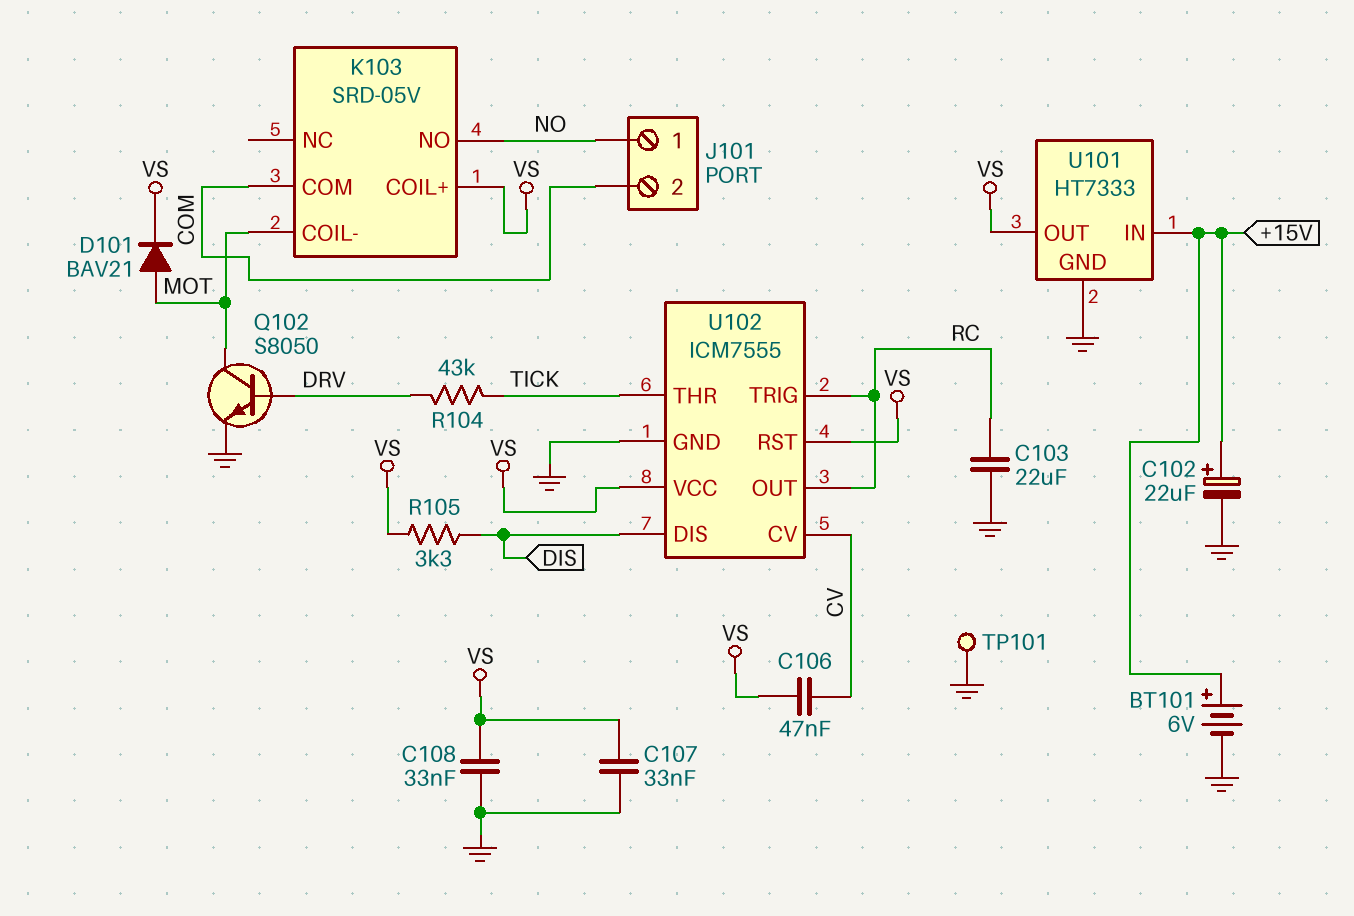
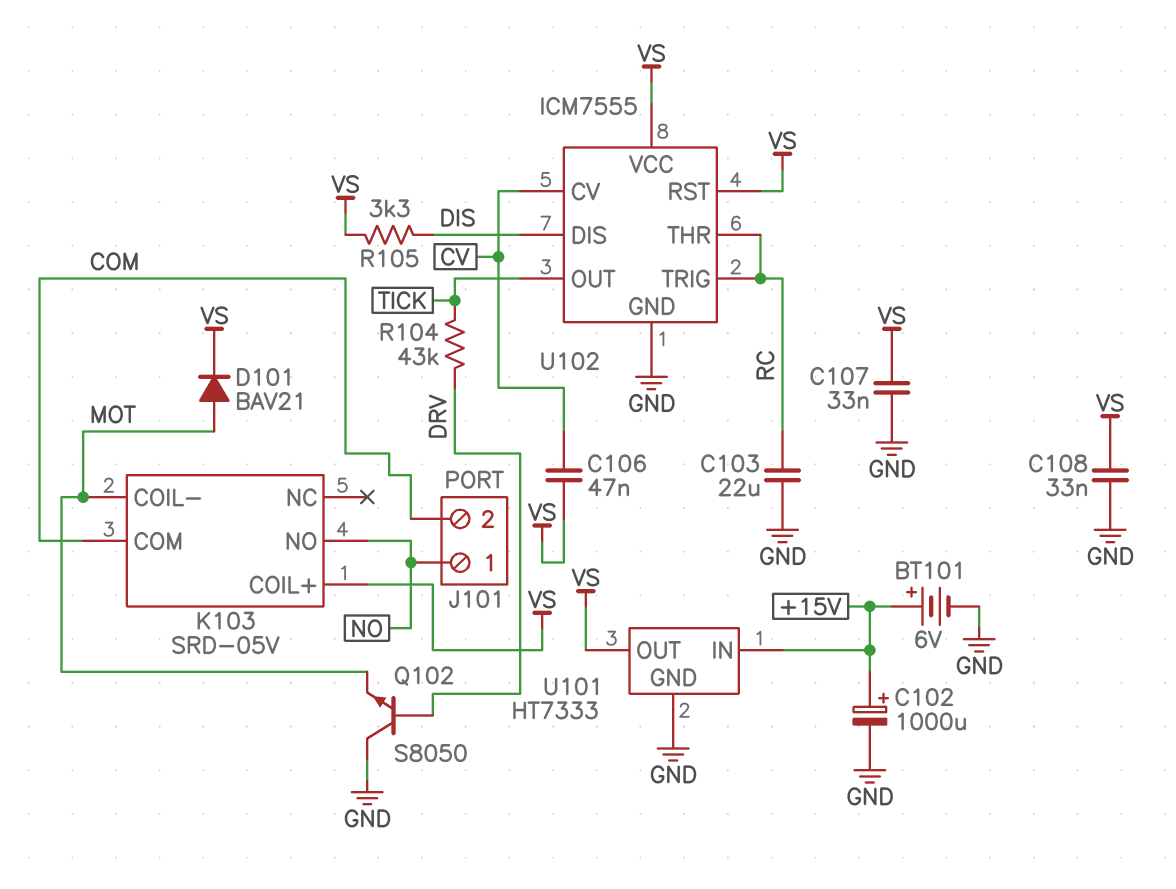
C102: 22uF (plus +15V, minus GND) -> 1000uF (plus +15V, minus GND)
Q102: NPN S8050 (B DRV, C MOT, E GND) -> NPN S8050 (B DRV, C GND, E MOT)
TP101: test point (GND) -> none
U102 pin OUT: RC -> TICK
U102 pin THR: TICK -> RC

